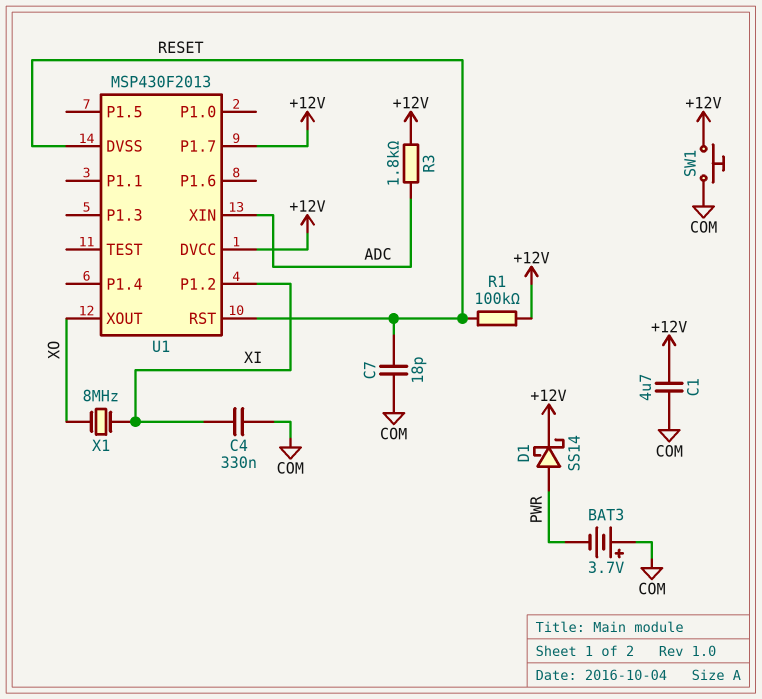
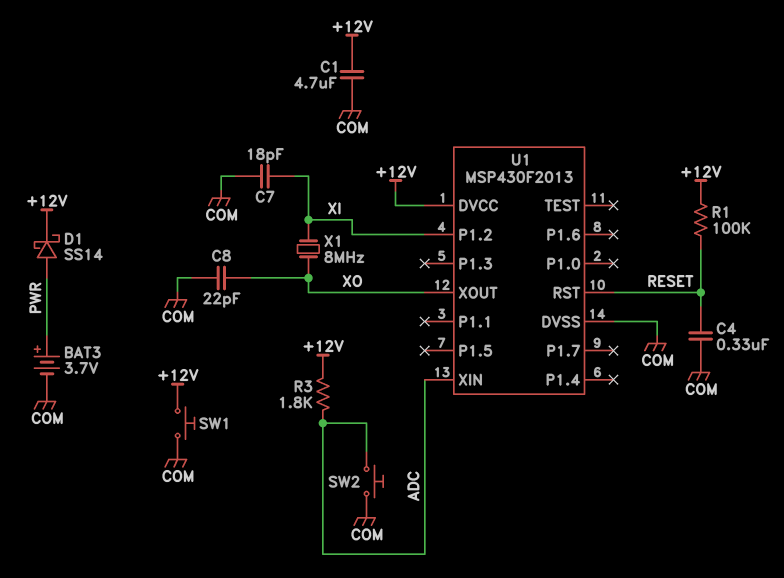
BAT3: 3.7V (plus COM, minus PWR) -> 3.7V (plus PWR, minus COM)
C4: 330nF (COM, XI) -> 330nF (COM, RESET)
C7: 18pF (COM, RESET) -> 18pF (COM, XI)
C8: none -> 22pF (COM, XO)
SW2: none -> button (ADC, COM)
U1 pin DVSS: RESET -> COM
U1 pin P1.7: +12V -> none

